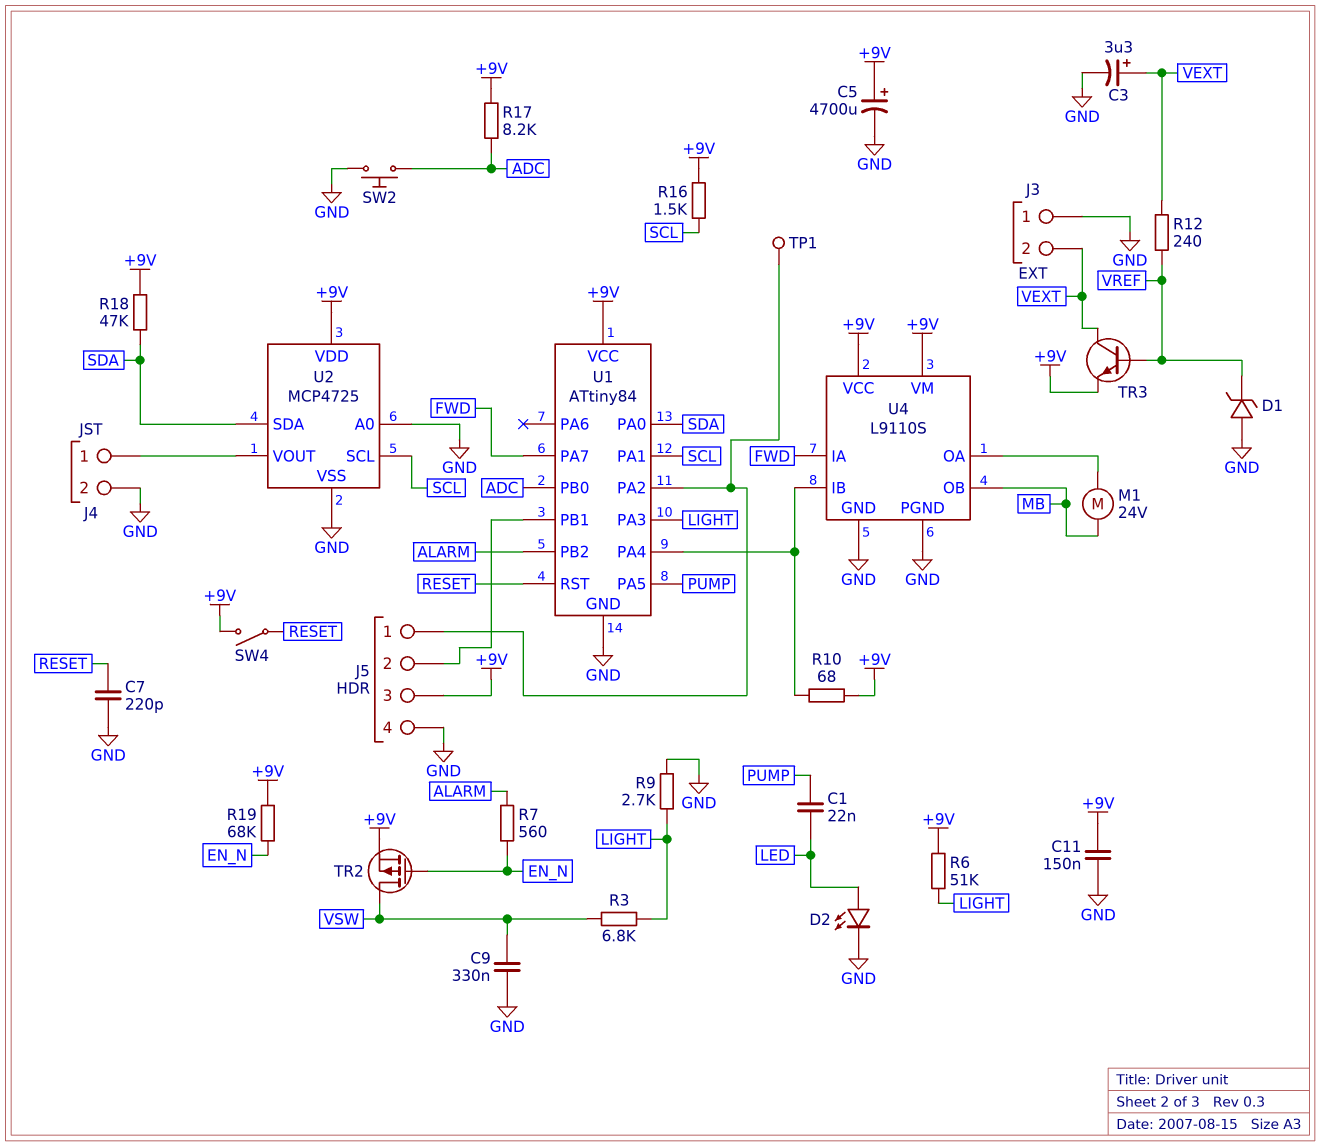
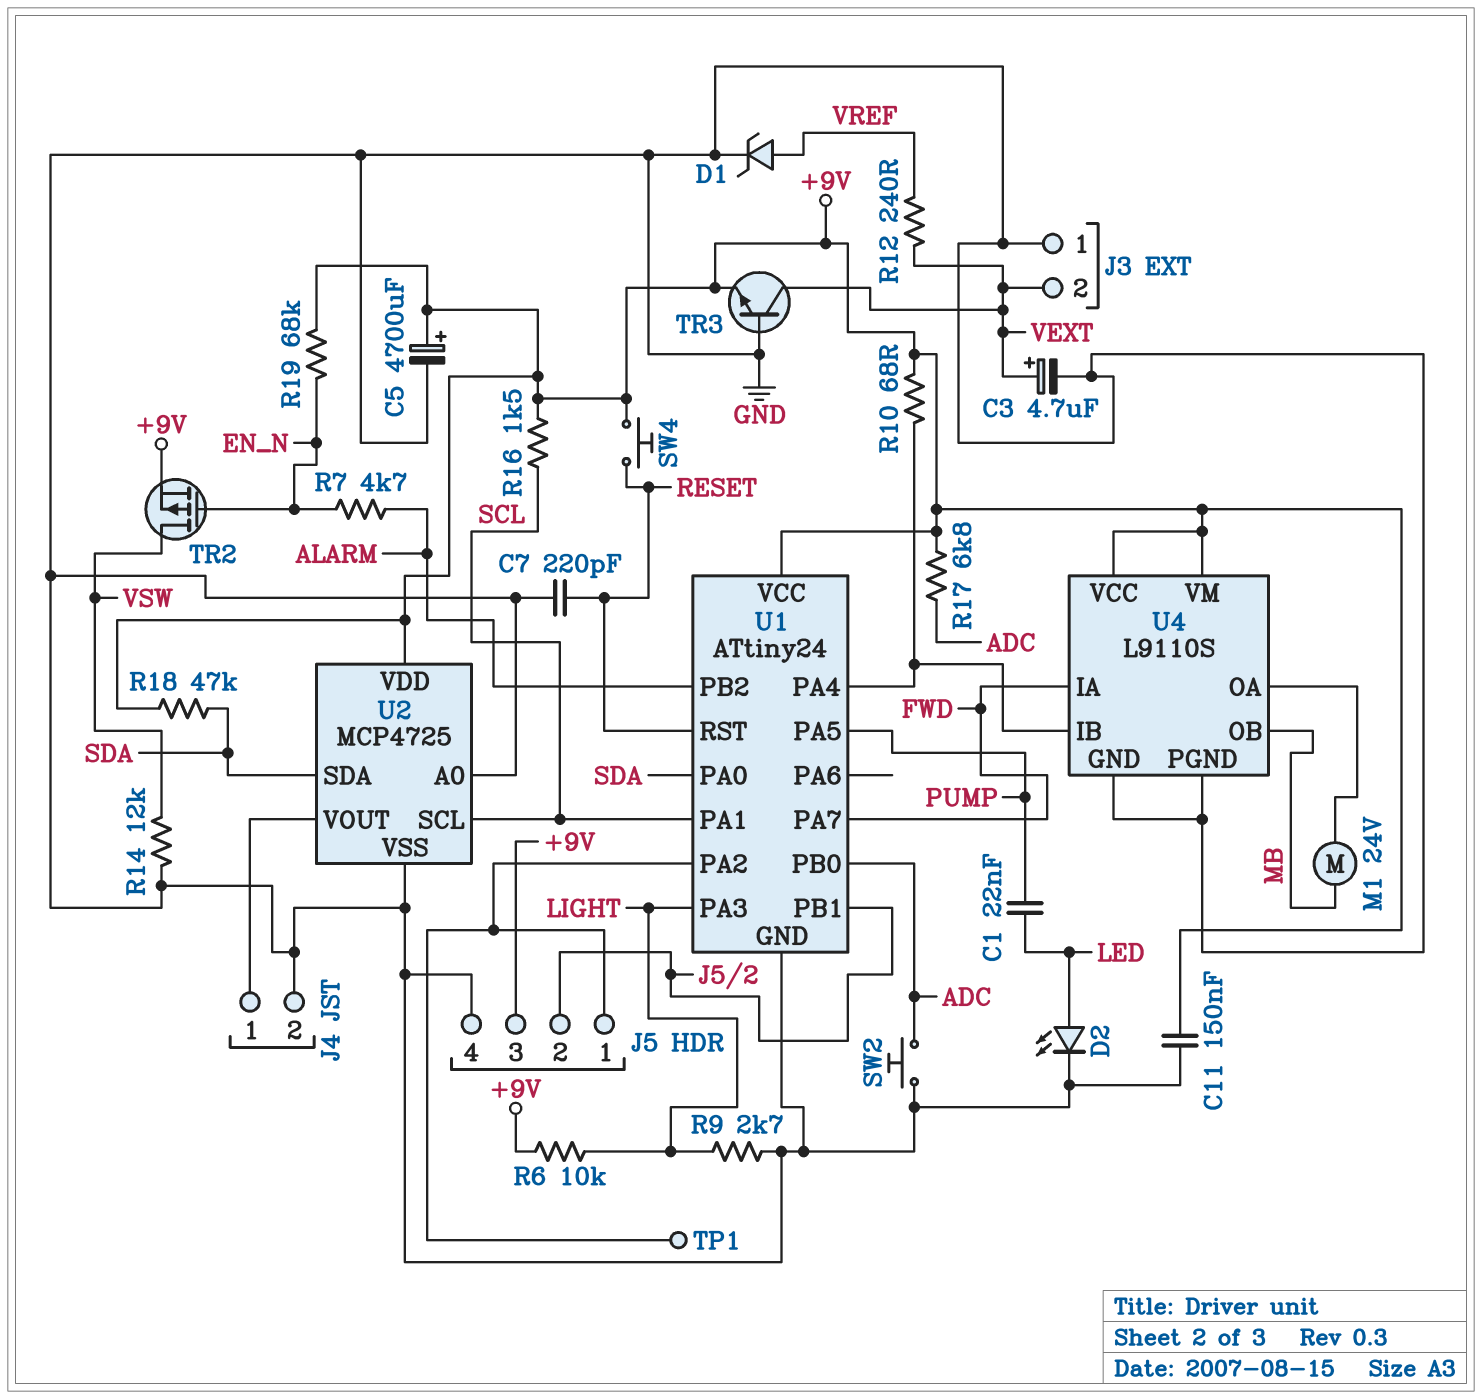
C3: 3.3uF (plus VEXT, minus GND) -> 4.7uF (plus VEXT, minus GND)
C9: 330nF (GND, VSW) -> none
D1: zener (A GND, K VREF) -> zener (A VREF, K GND)
R3: 6.8k (LIGHT, VSW) -> none
R6: 51k (+9V, LIGHT) -> 10k (+9V, LIGHT)
R7: 560 (ALARM, EN_N) -> 4.7k (ALARM, EN_N)
R14: none -> 12k (GND, VSW)
R17: 8.2k (+9V, ADC) -> 6.8k (+9V, ADC)
SW4: switch (+9V, RESET) -> button (+9V, RESET)
TR3: NPN (B VREF, C VEXT, E +9V) -> NPN (B GND, C VEXT, E +9V)
U1: ATtiny84 -> ATtiny24

